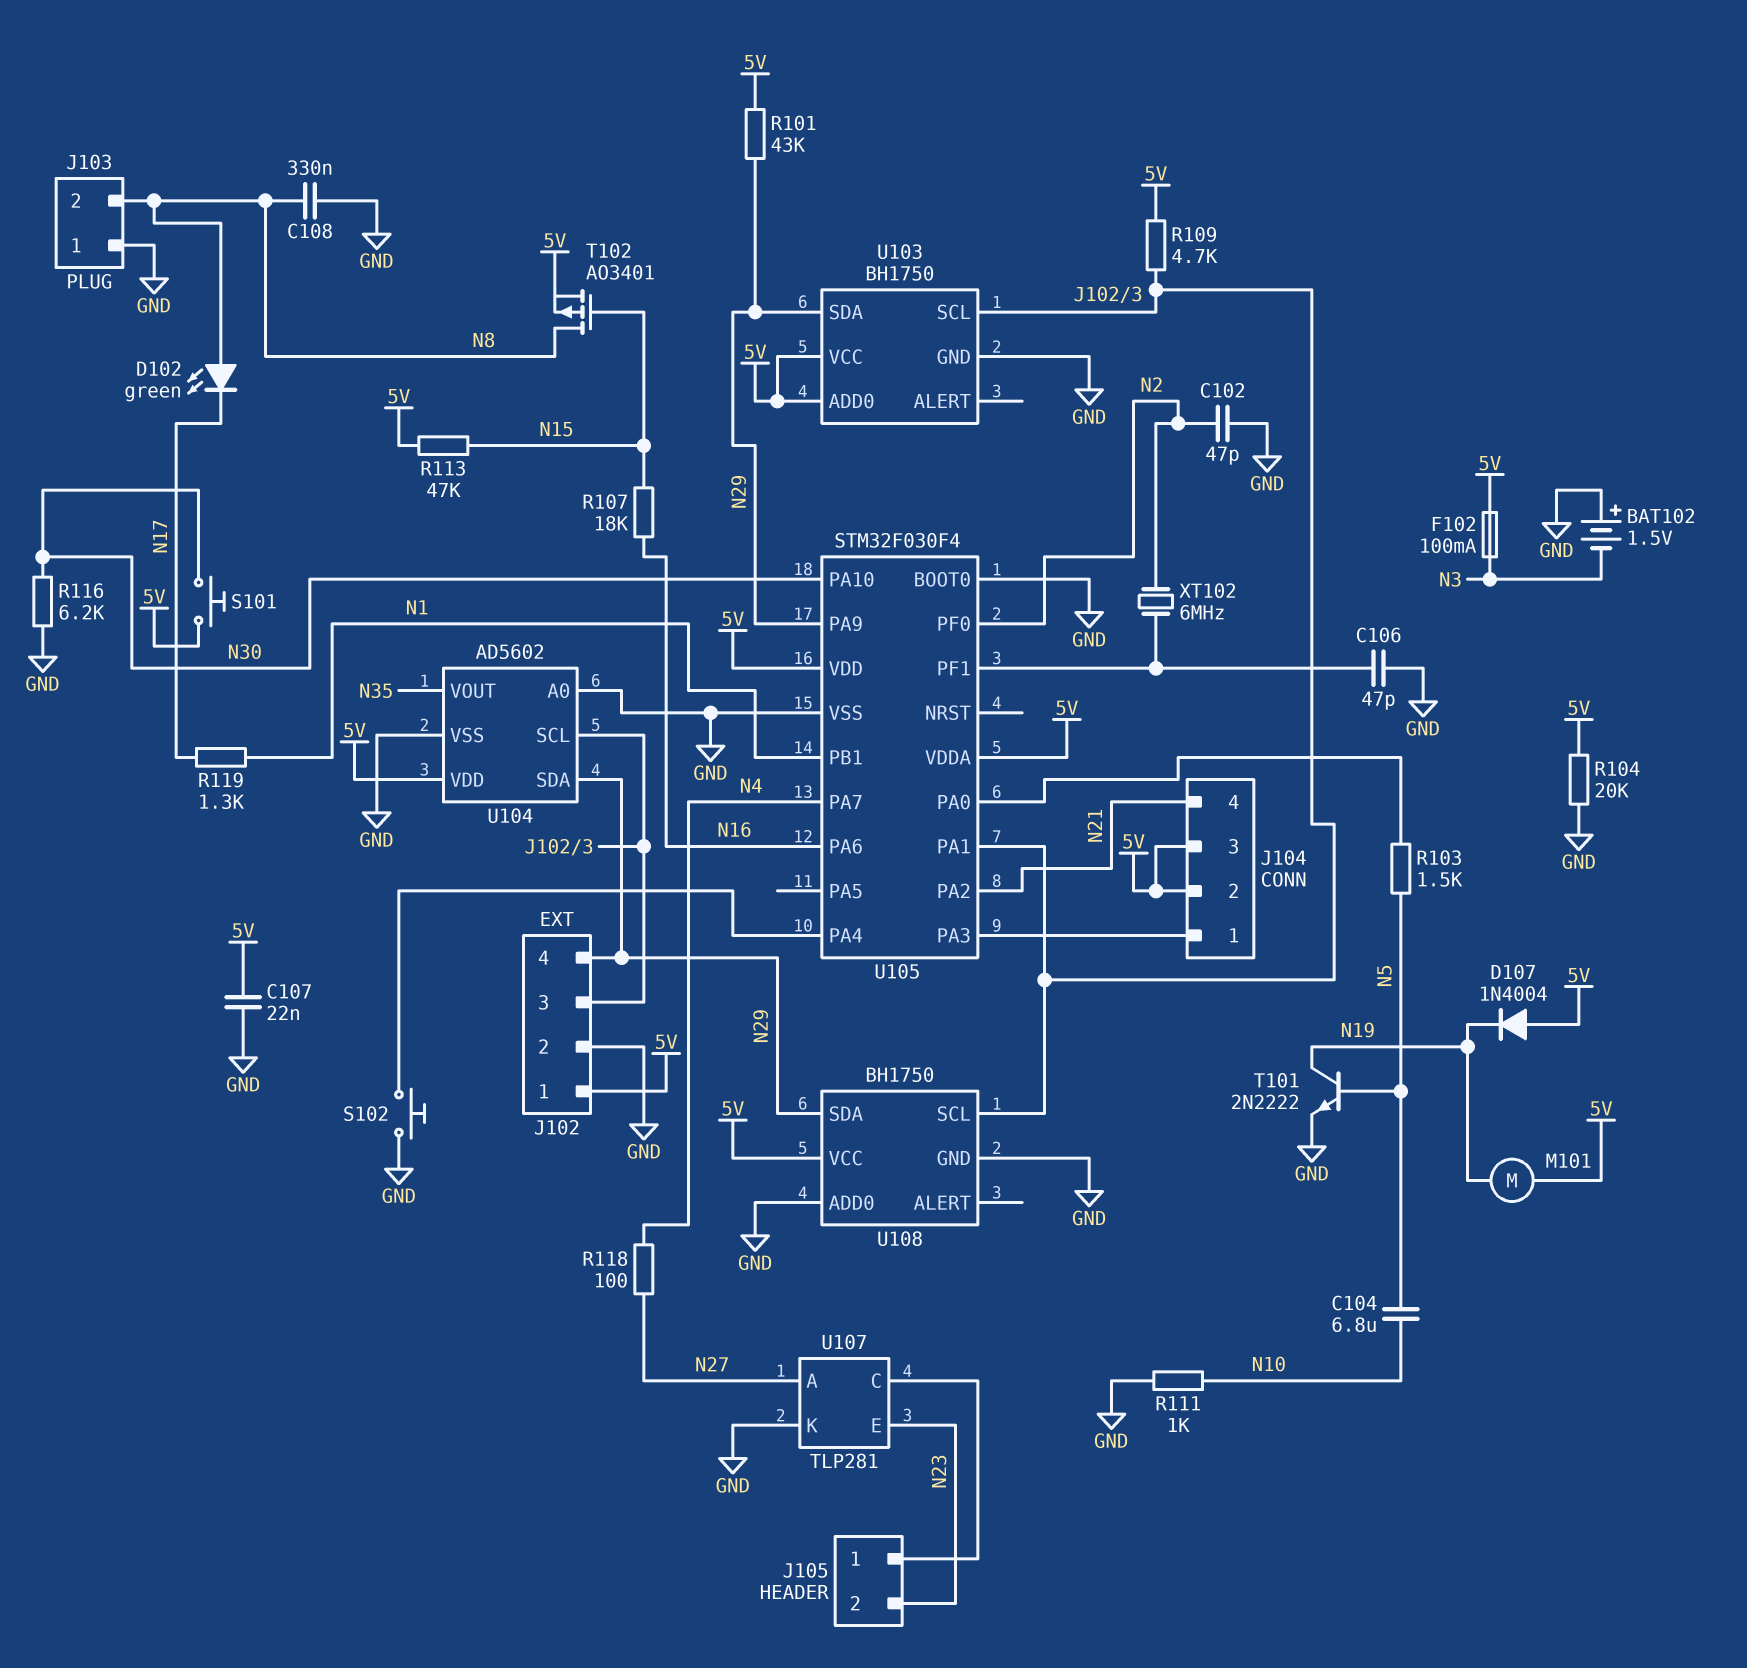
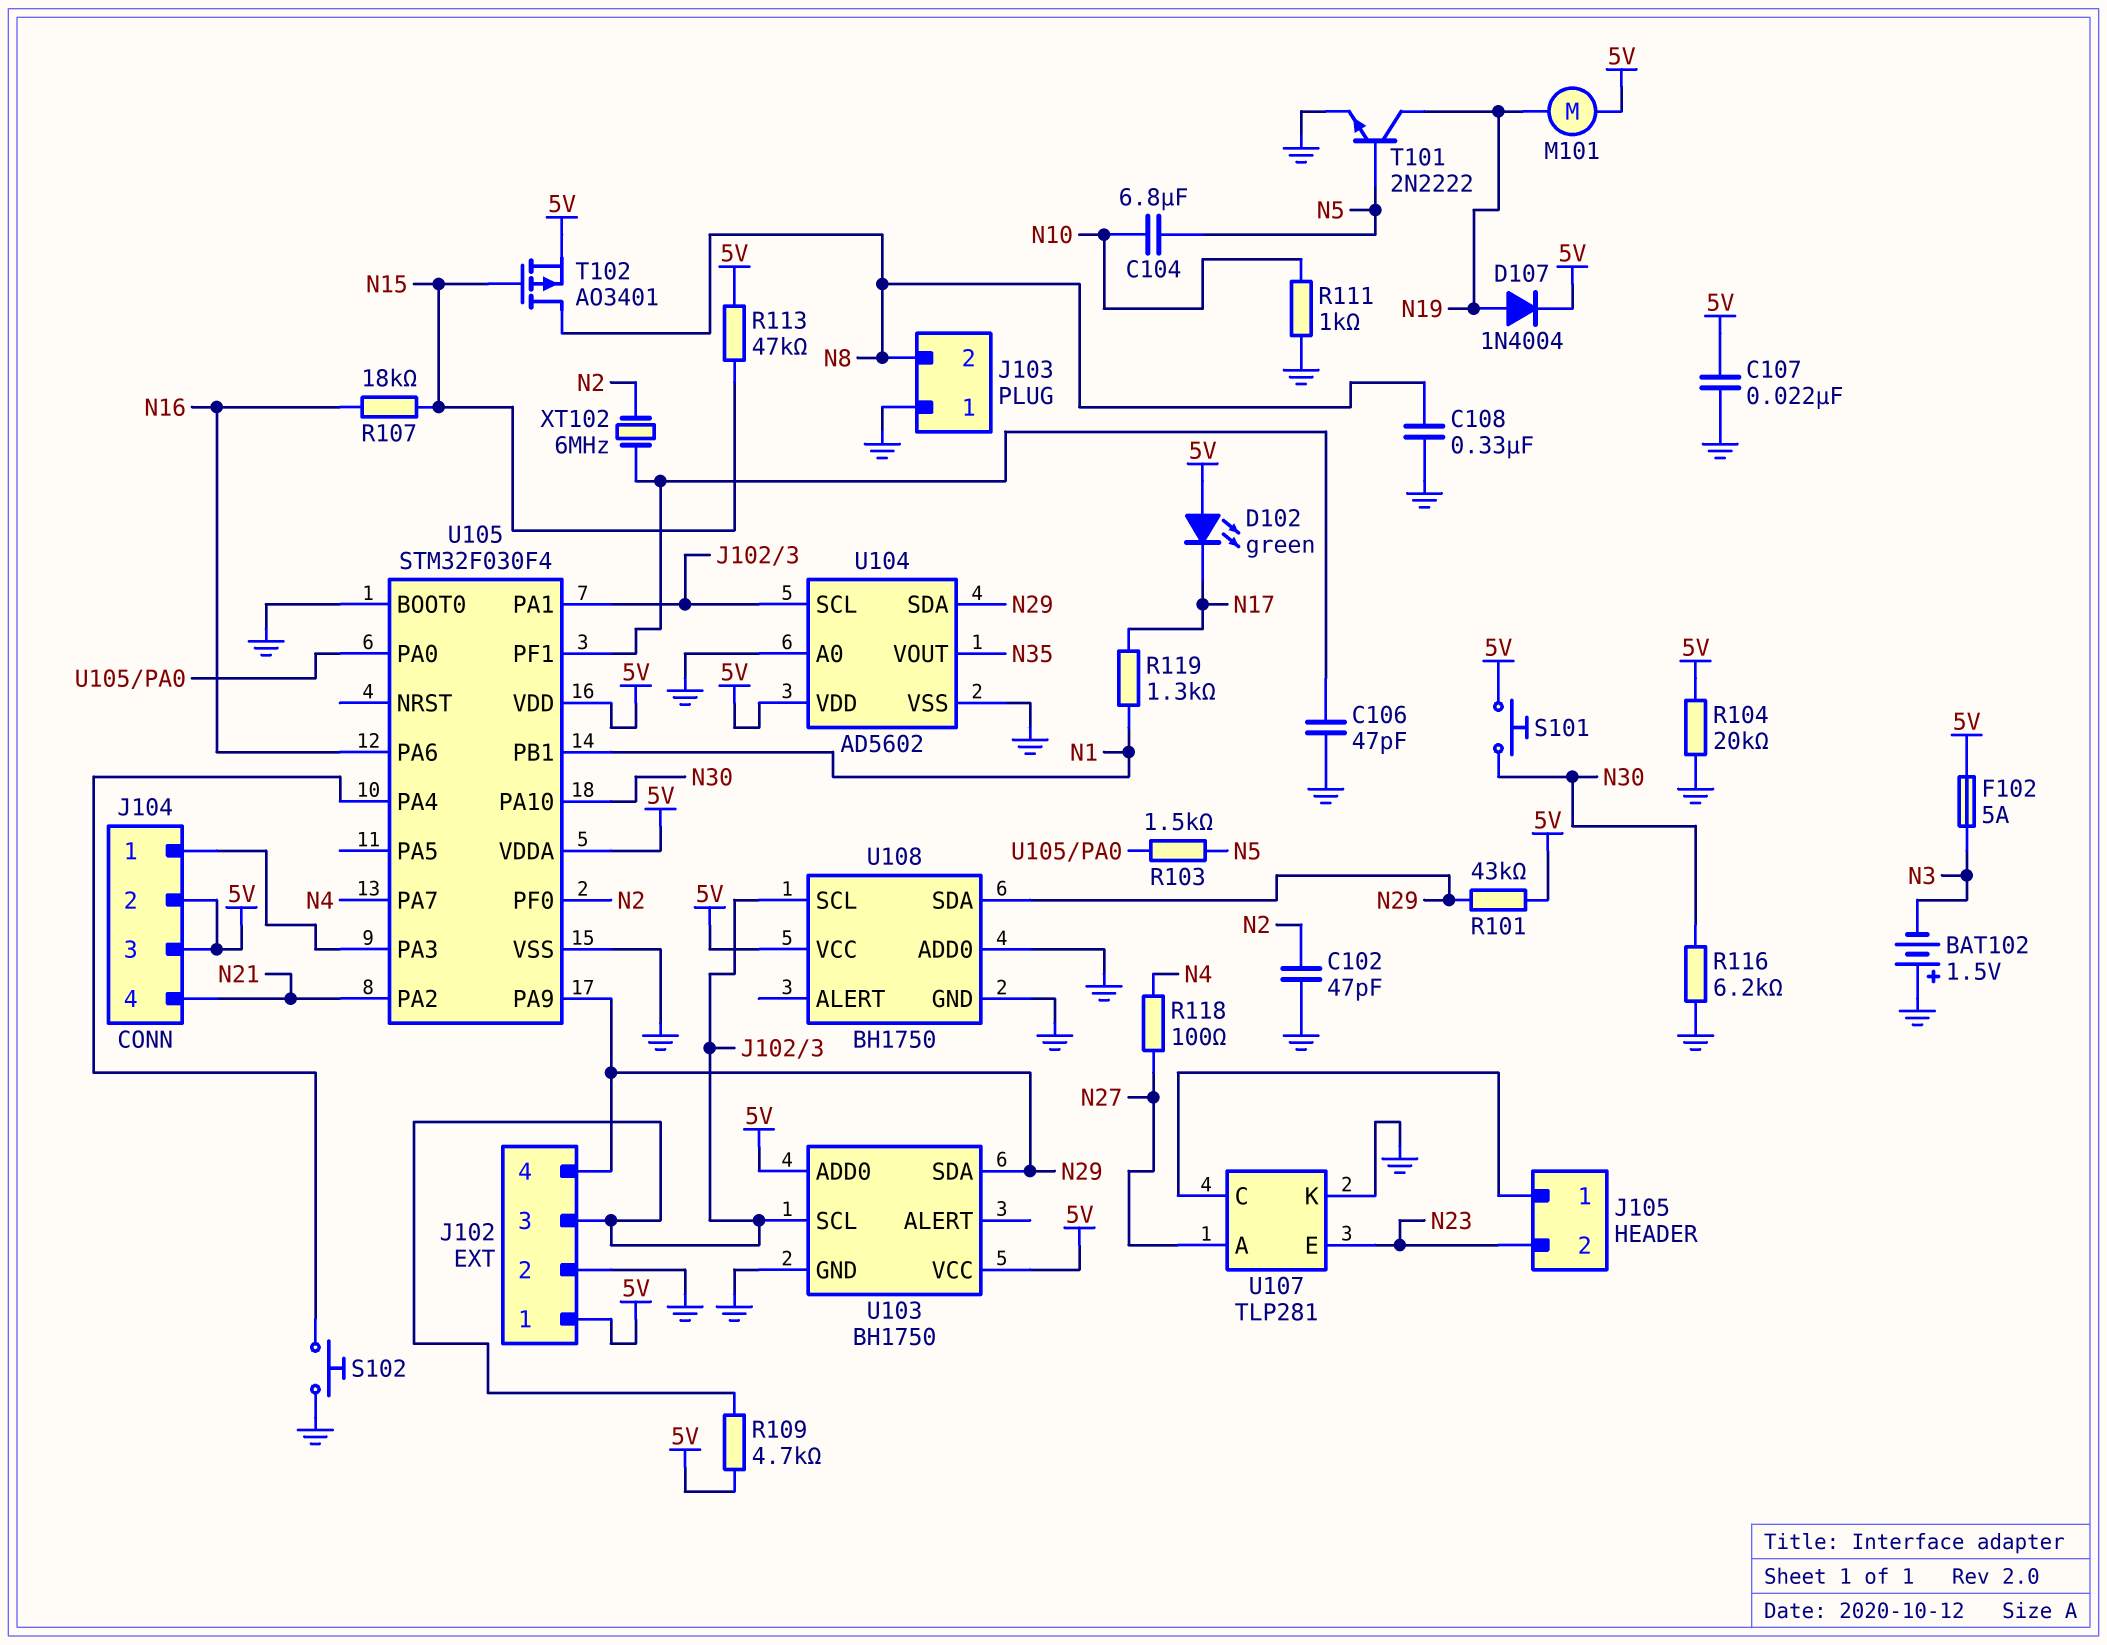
D102: LED green (A N8, K N17) -> LED green (A 5V, K N17)
D107: diode 1N4004 (A 5V, K N19) -> diode 1N4004 (A N19, K 5V)
F102: 100mA (5V, N3) -> 5A (5V, N3)

